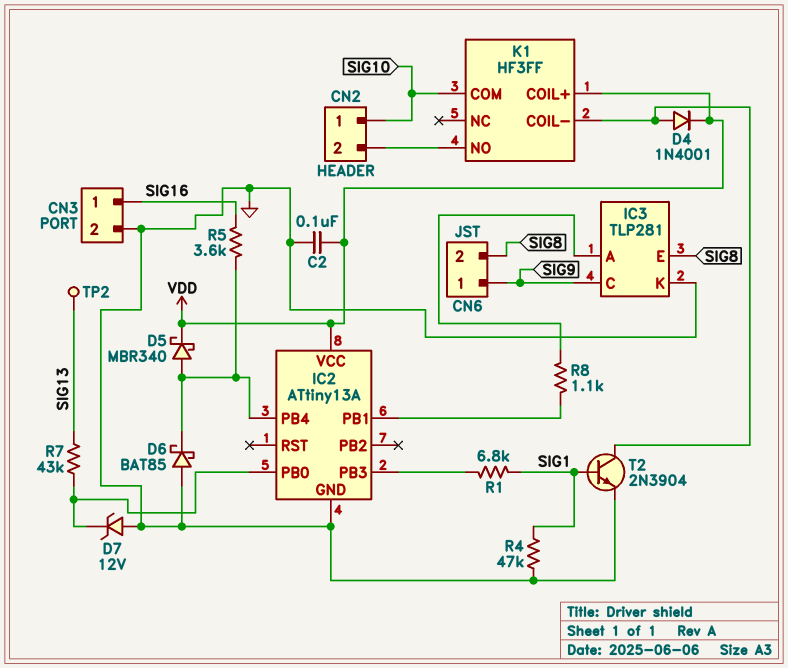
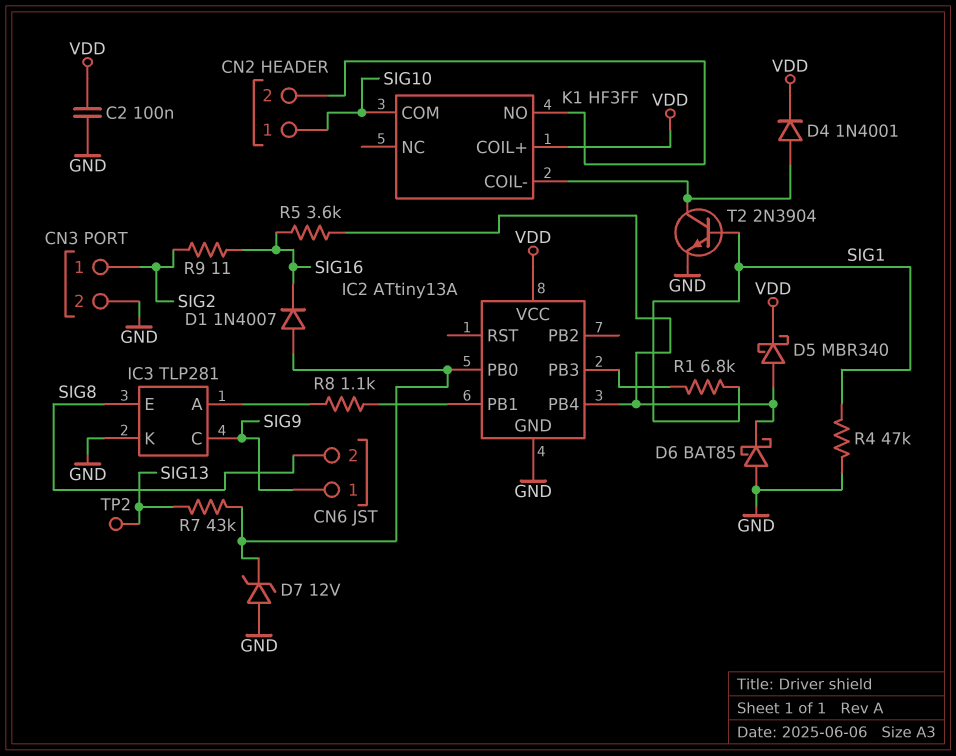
CN3 pin 1: SIG16 -> SIG2
D1: none -> diode 1N4007 (A IC2/PB0, K SIG16)
R9: none -> 11 (SIG2, SIG16)

